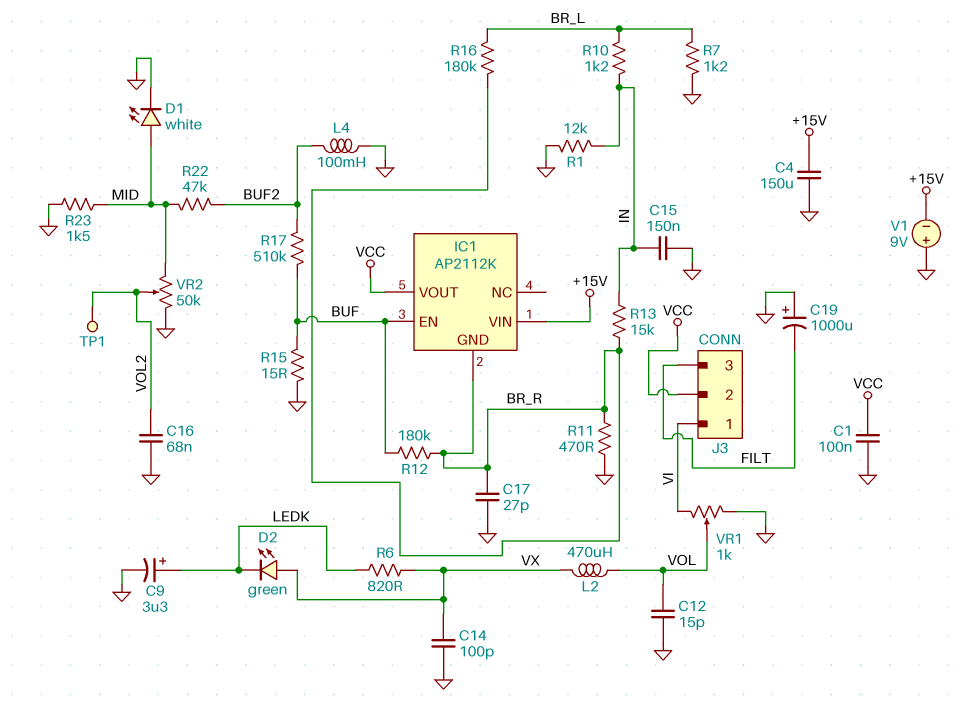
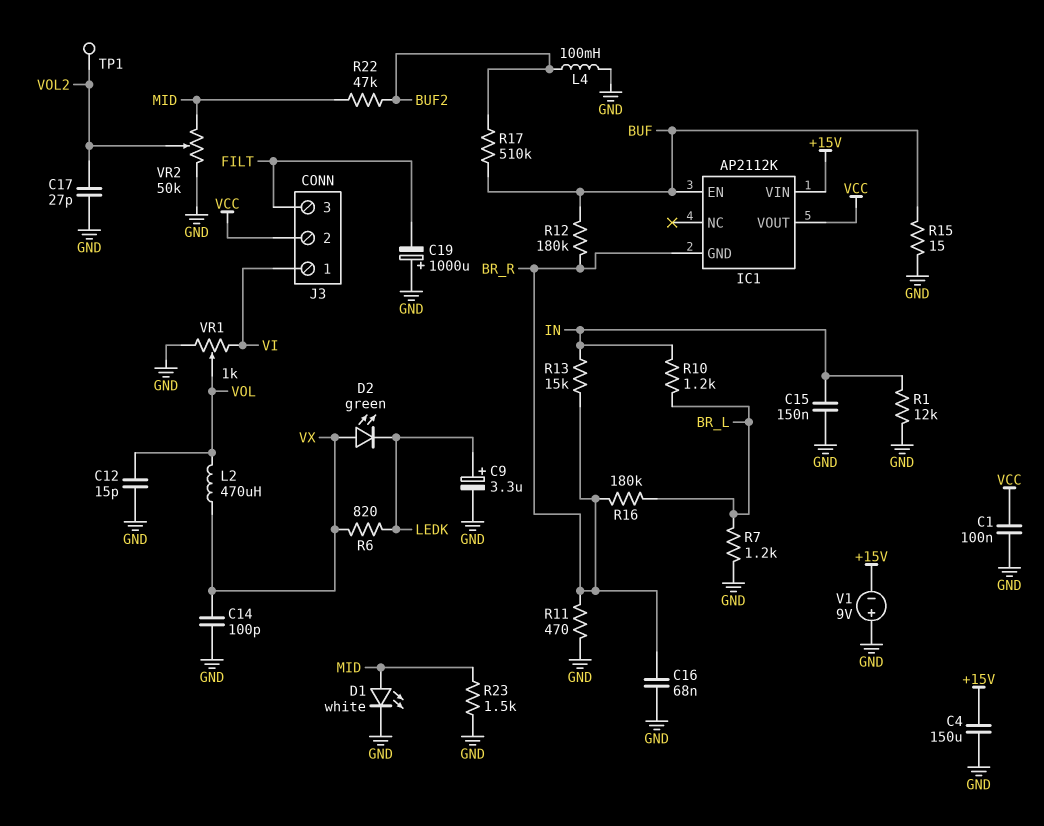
C16: 68nF (GND, VOL2) -> 68nF (BR_R, GND)
C17: 27pF (BR_R, GND) -> 27pF (GND, VOL2)

